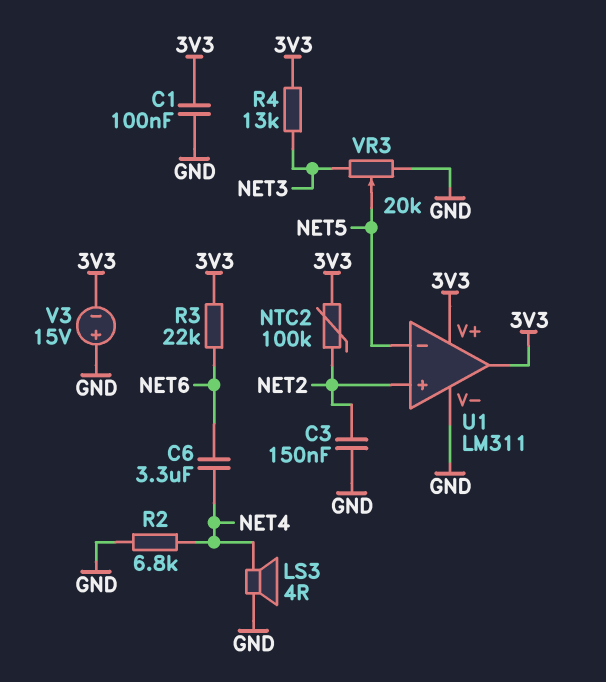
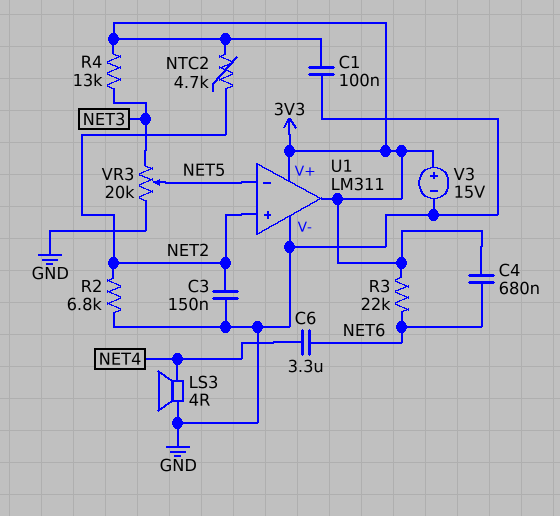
C4: none -> 680nF (3V3, NET6)
NTC2: 100k (3V3, NET2) -> 4.7k (3V3, NET2)
R2: 6.8k (GND, NET4) -> 6.8k (GND, NET2)
V3: 15V (plus GND, minus 3V3) -> 15V (plus 3V3, minus GND)

